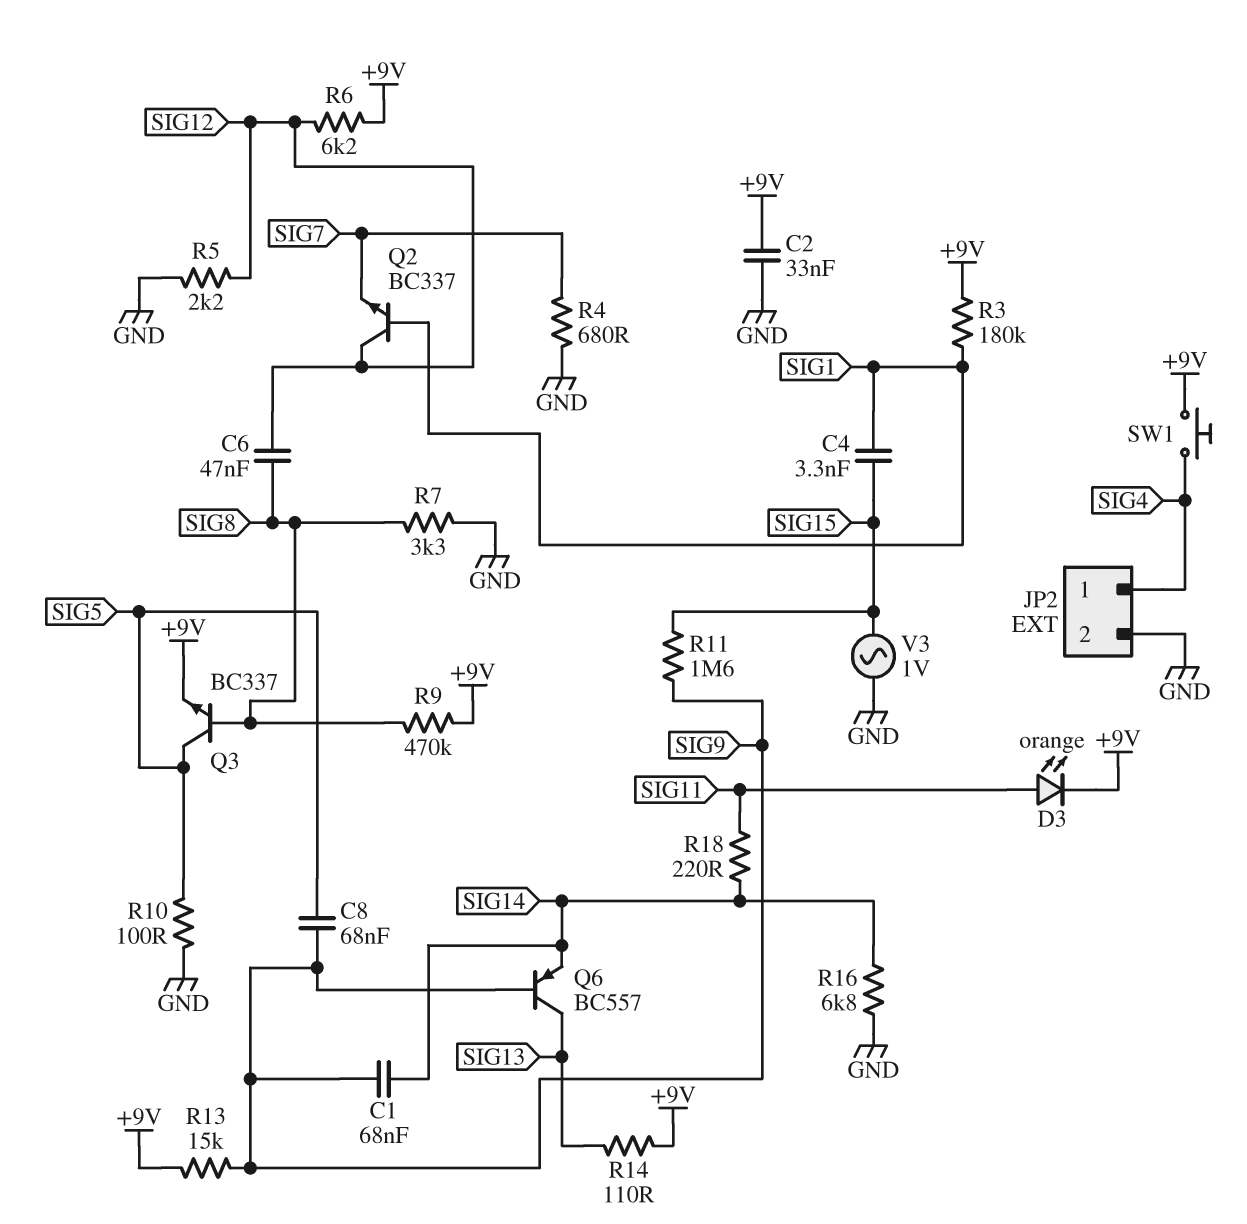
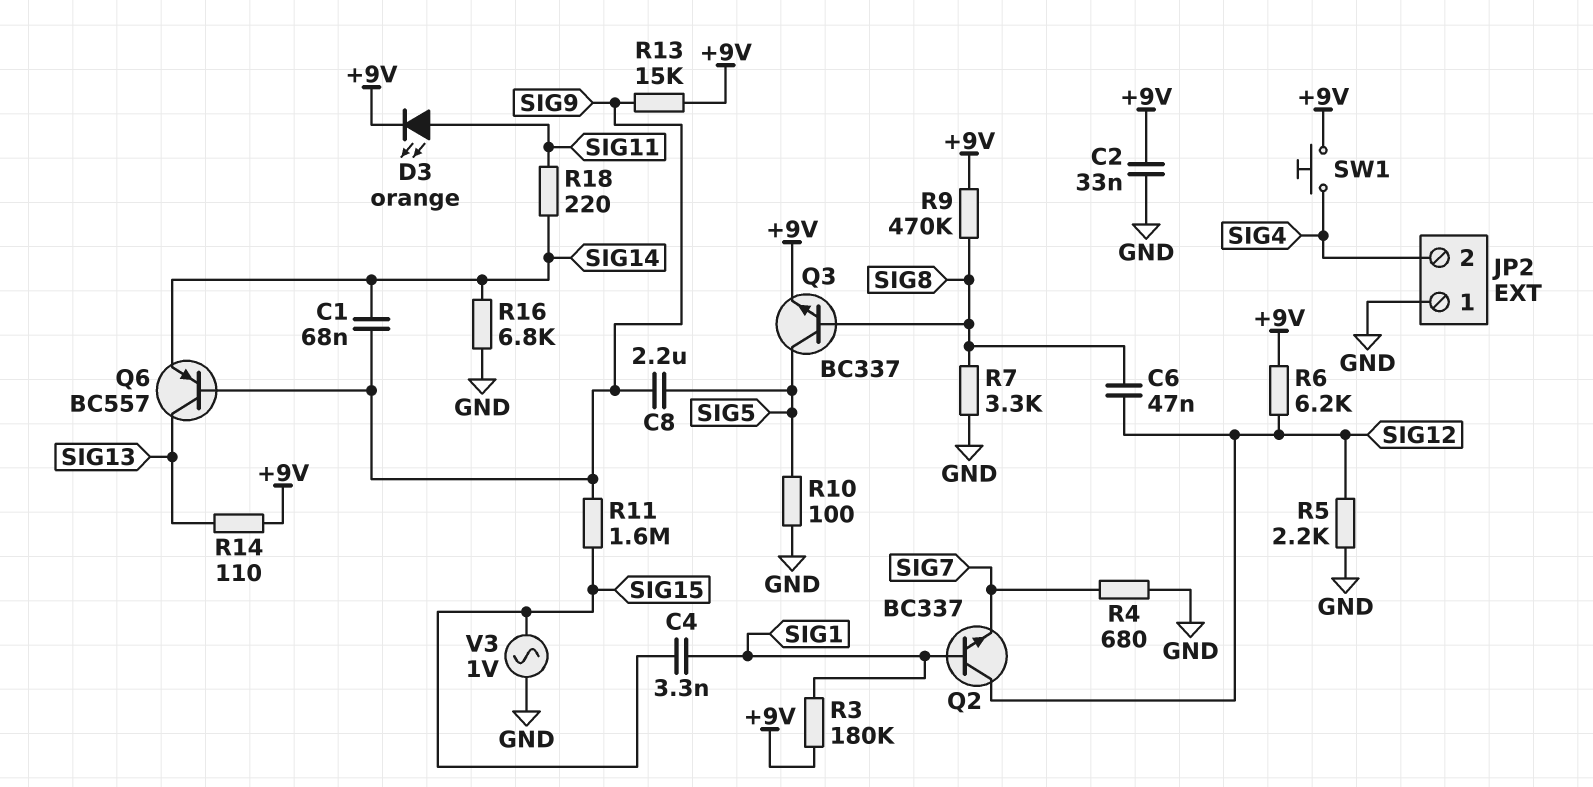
C8: 68nF (SIG5, SIG9) -> 2.2uF (SIG5, SIG9)
JP2 pin 1: SIG4 -> GND
JP2 pin 2: GND -> SIG4

